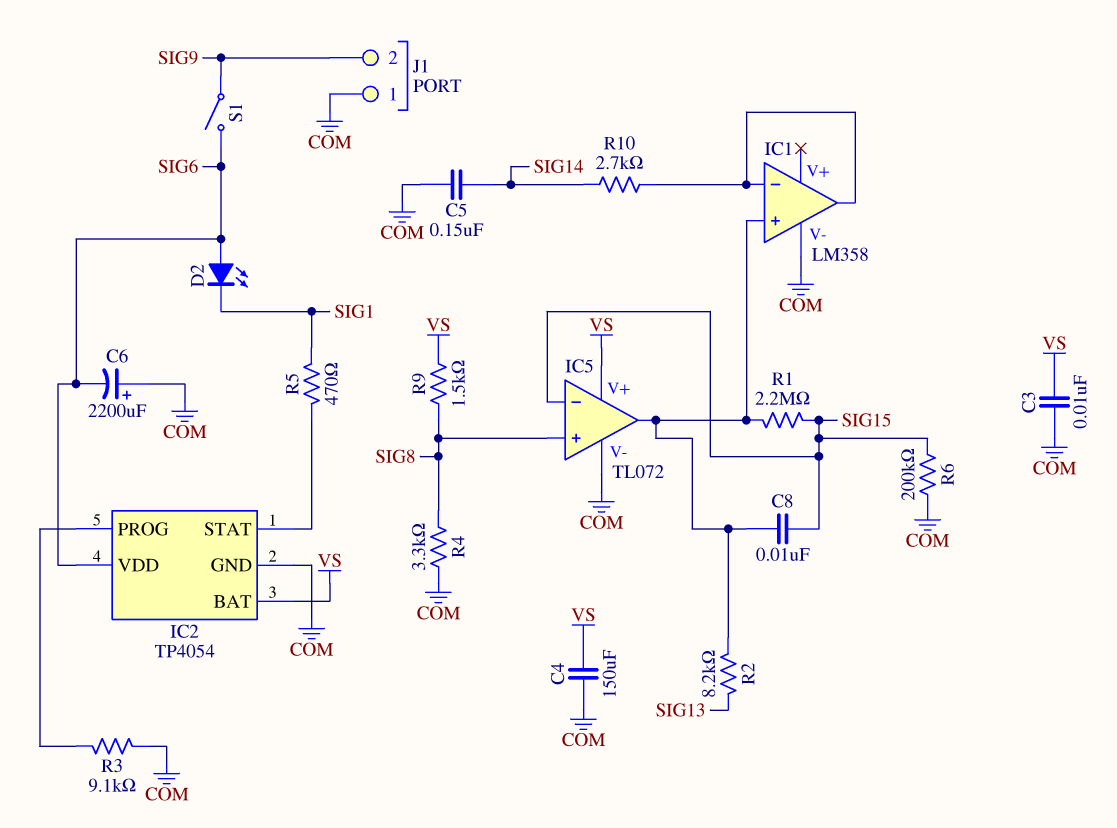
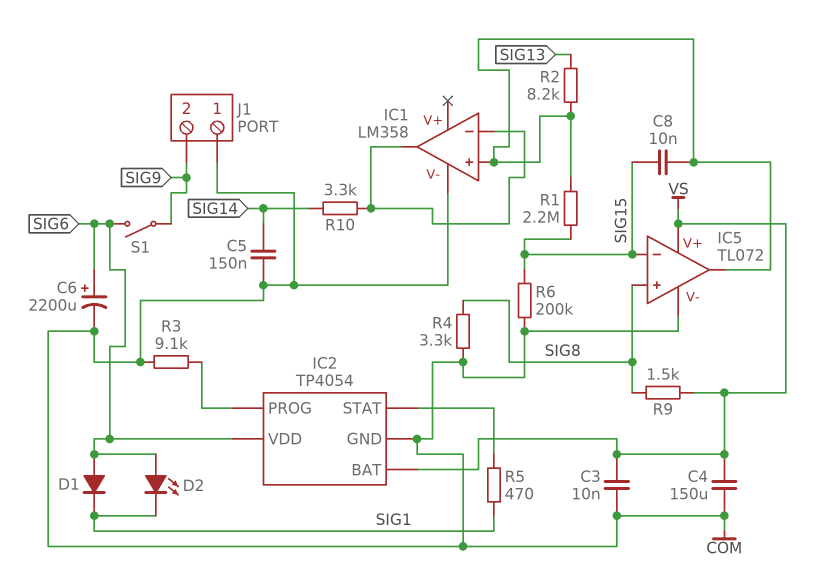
C6: 2200uF (plus COM, minus SIG6) -> 2200uF (plus SIG6, minus COM)
D1: none -> diode (A SIG6, K SIG1)
R10: 2.7k (IC1/in-, SIG14) -> 3.3k (IC1/in-, SIG14)

